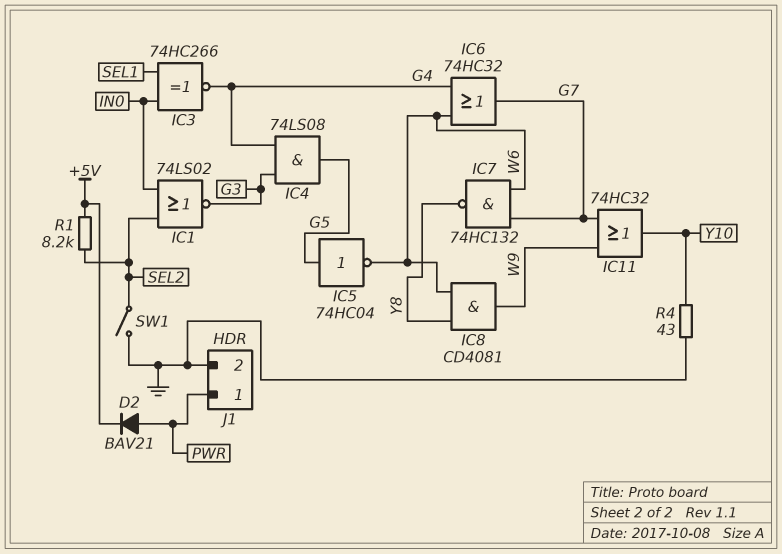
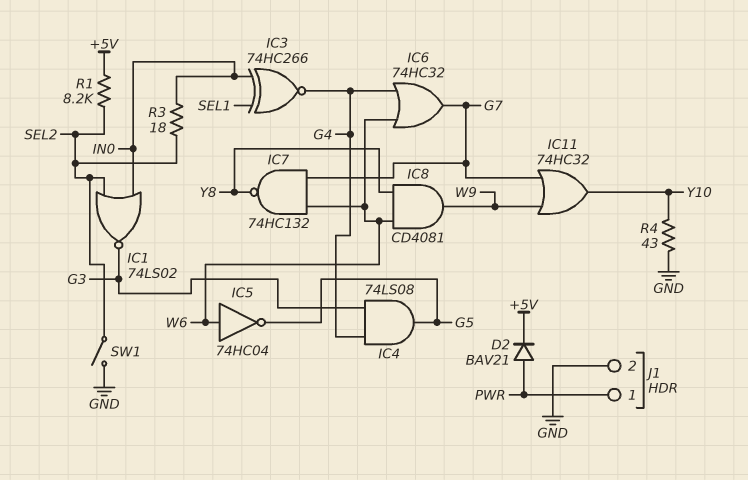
IC5: NOT 74HC04 (in G5, out W6) -> NOT 74HC04 (in W6, out G5)
R3: none -> 18 (IN0, SEL2)

